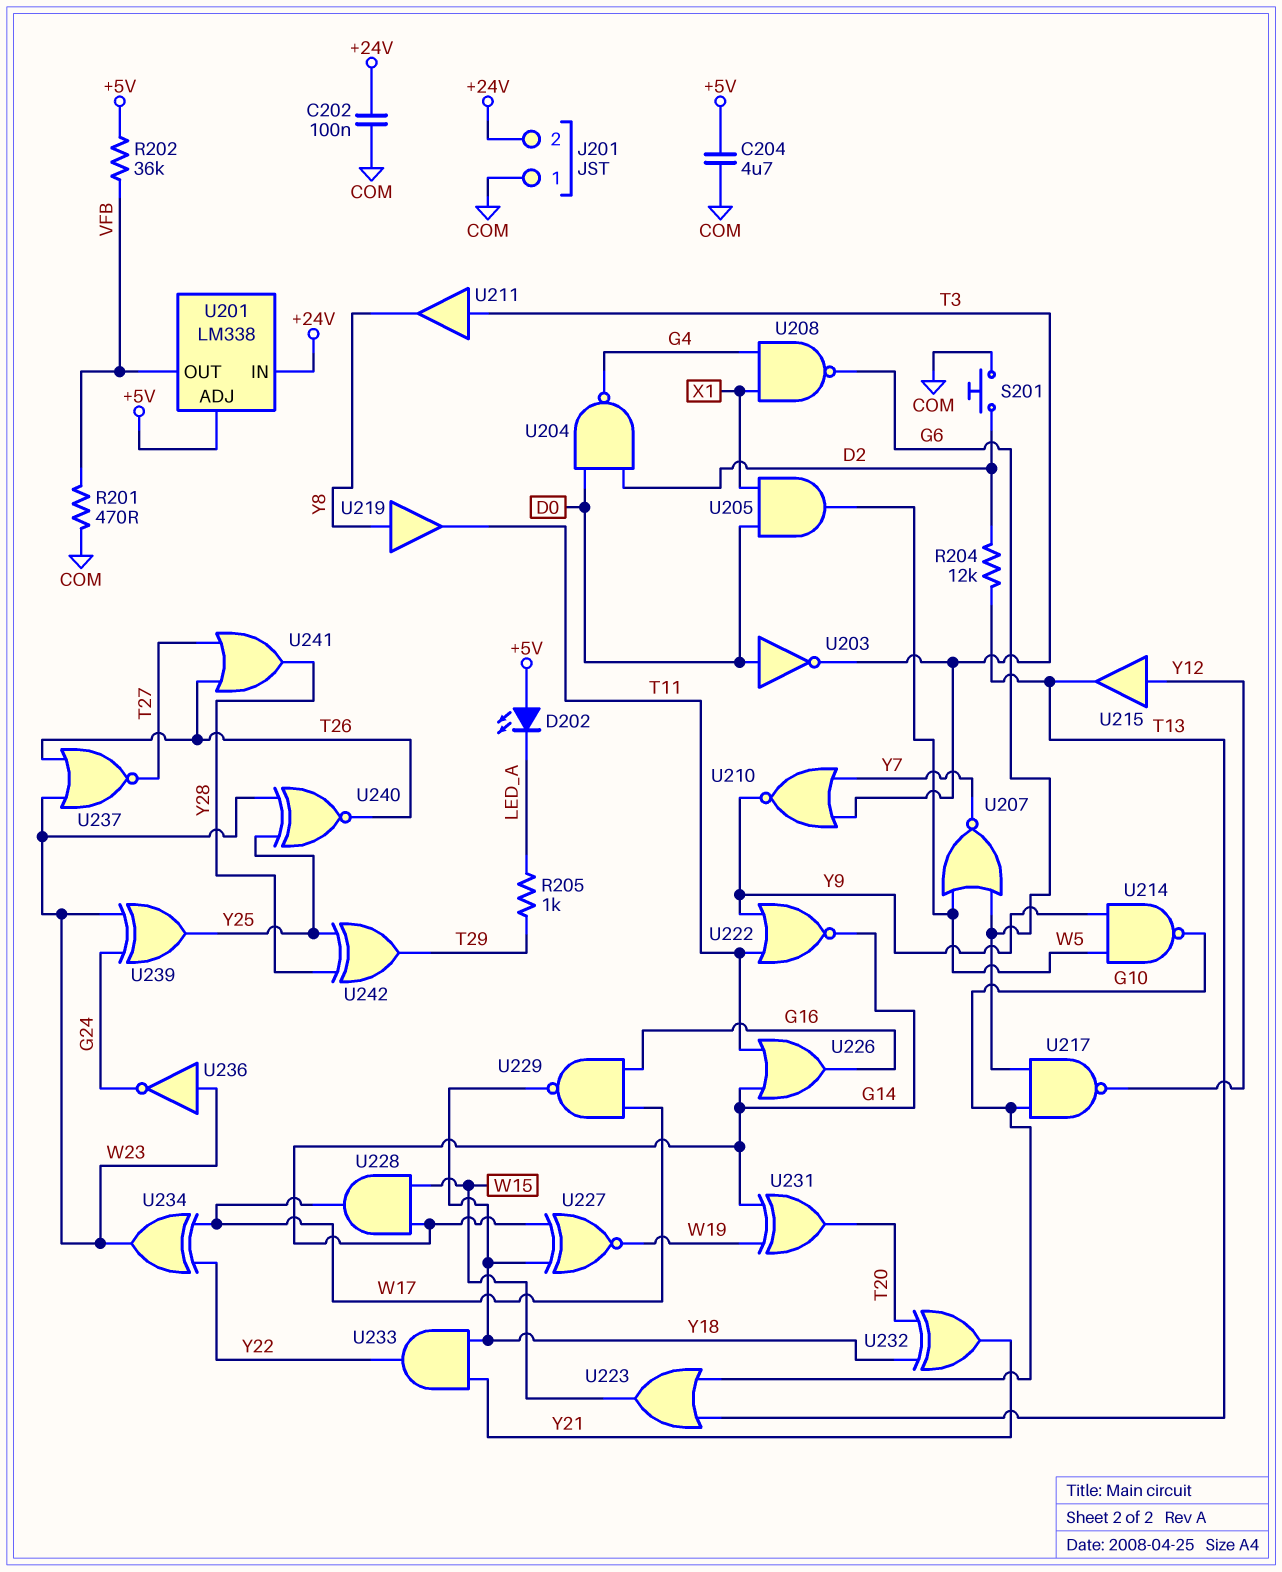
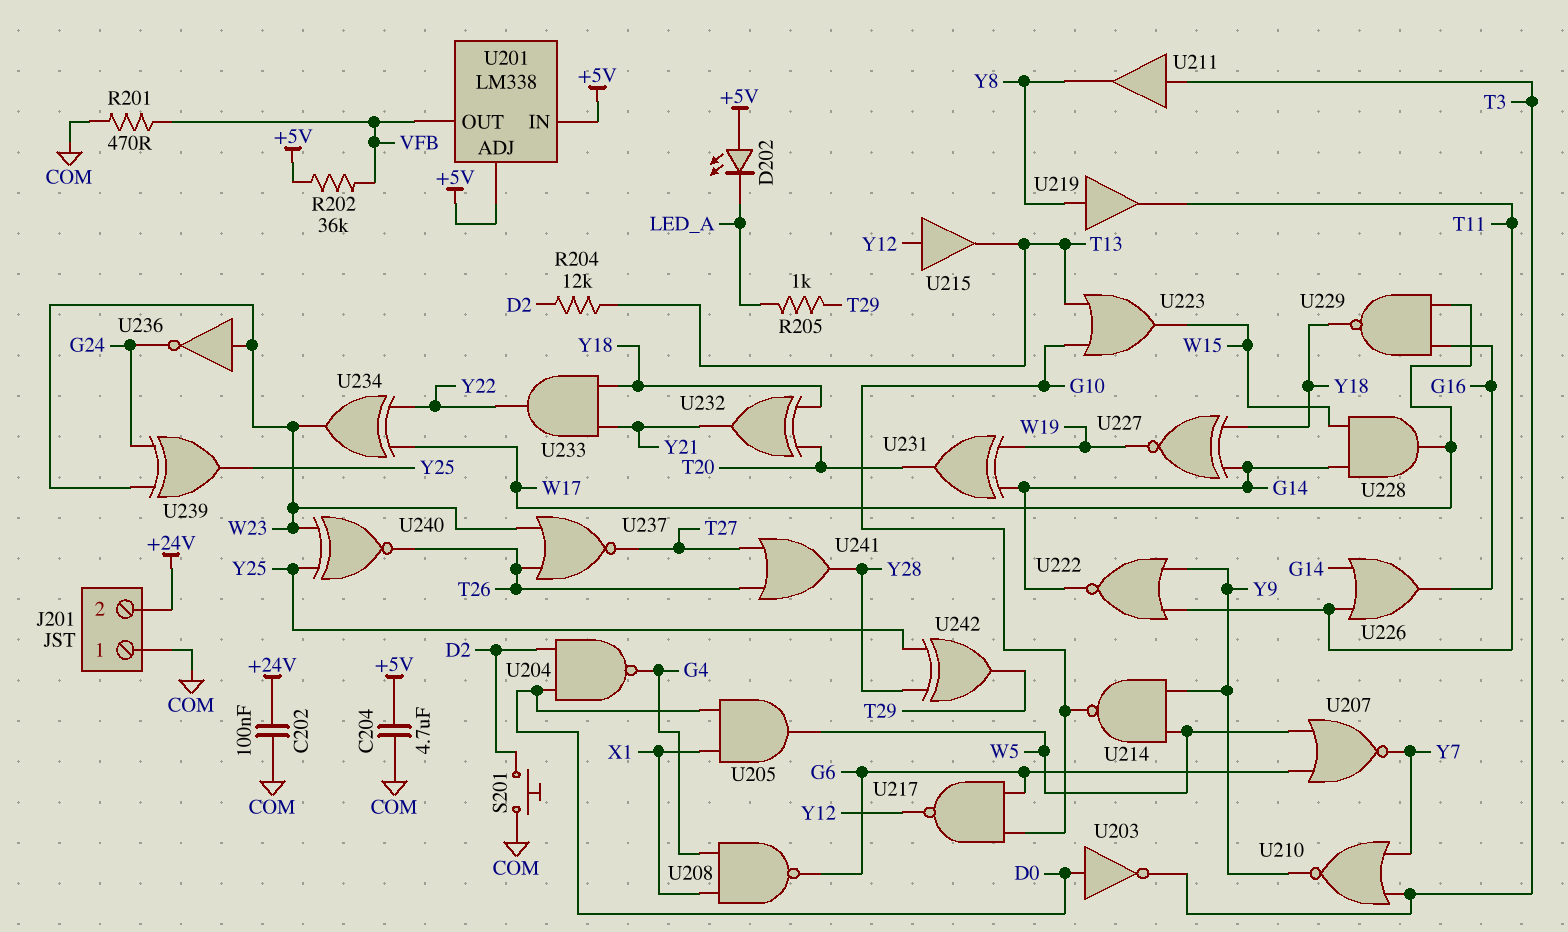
U201 pin IN: +24V -> +5V

